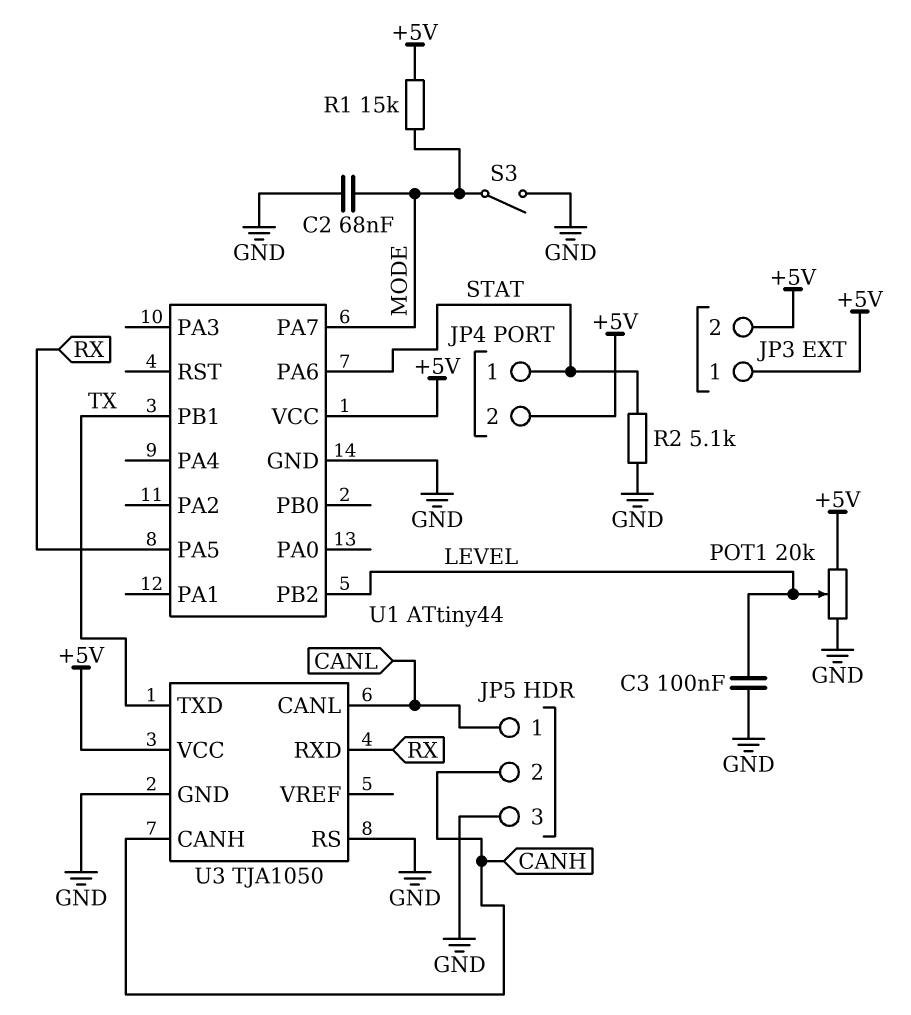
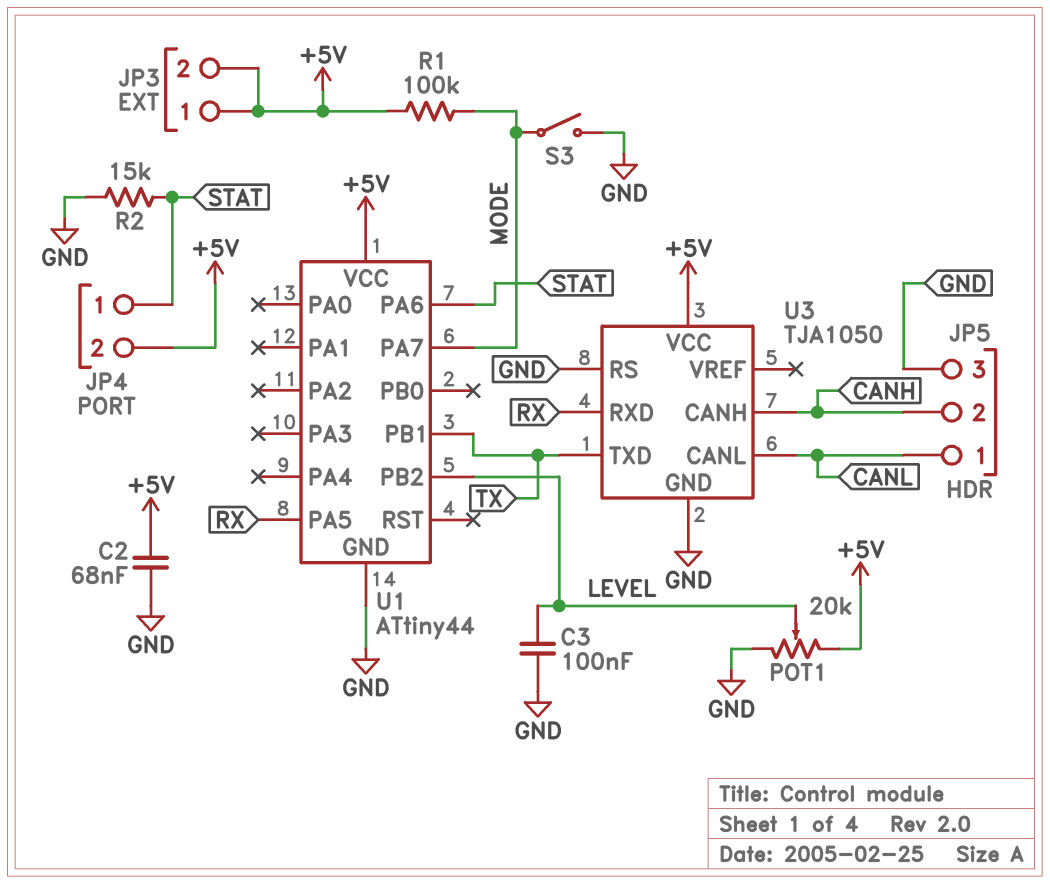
C2: 68nF (GND, MODE) -> 68nF (+5V, GND)
R1: 15k (+5V, MODE) -> 100k (+5V, MODE)
R2: 5.1k (GND, STAT) -> 15k (GND, STAT)

